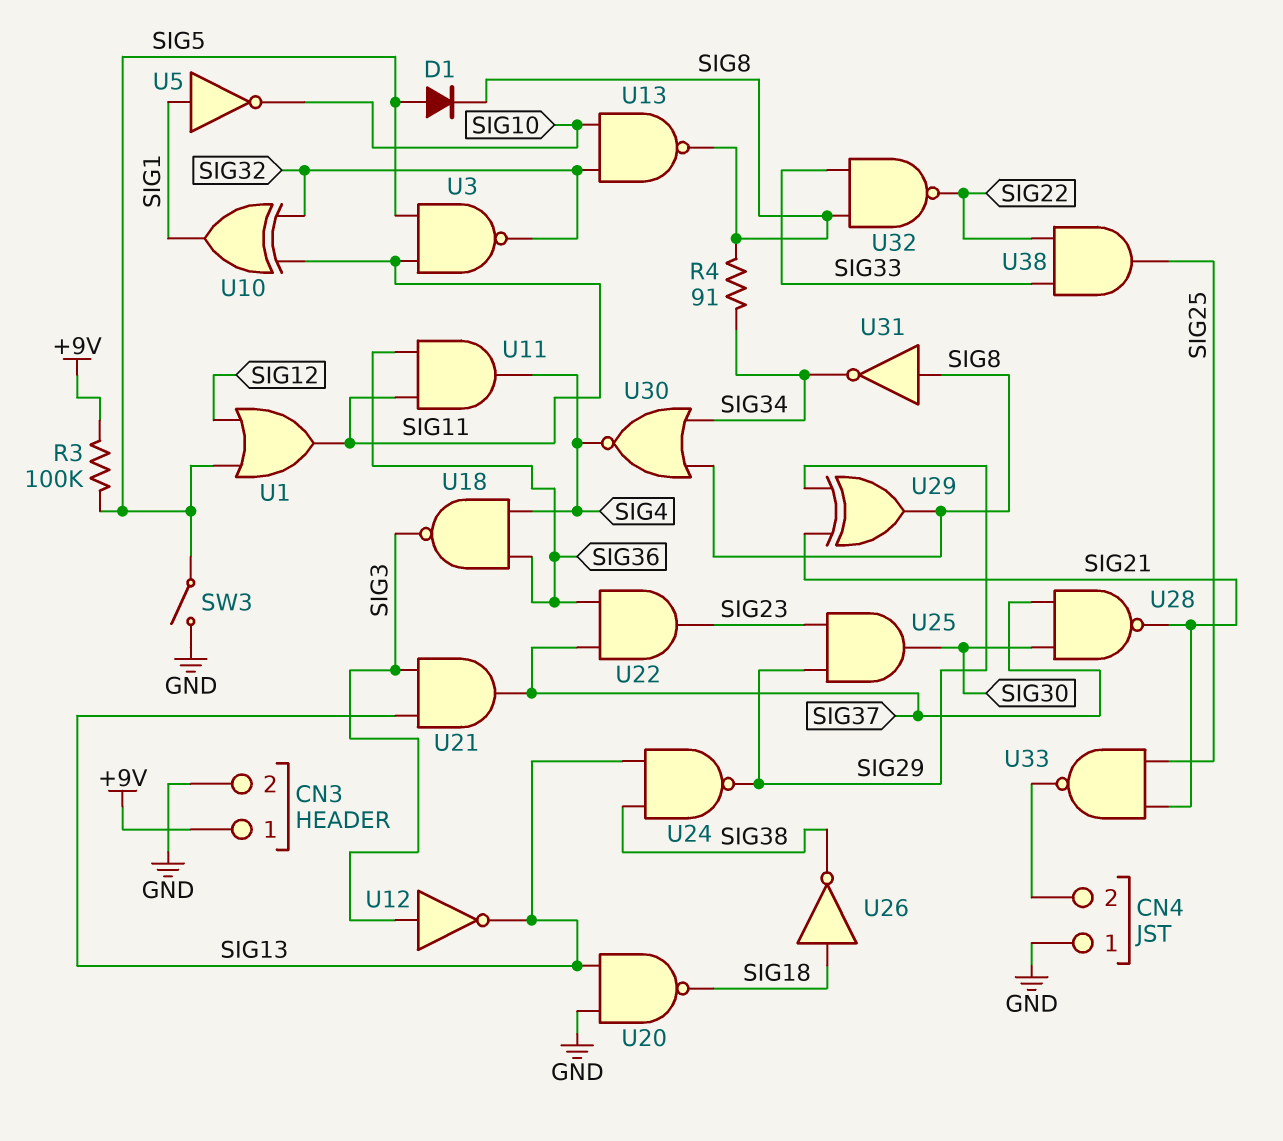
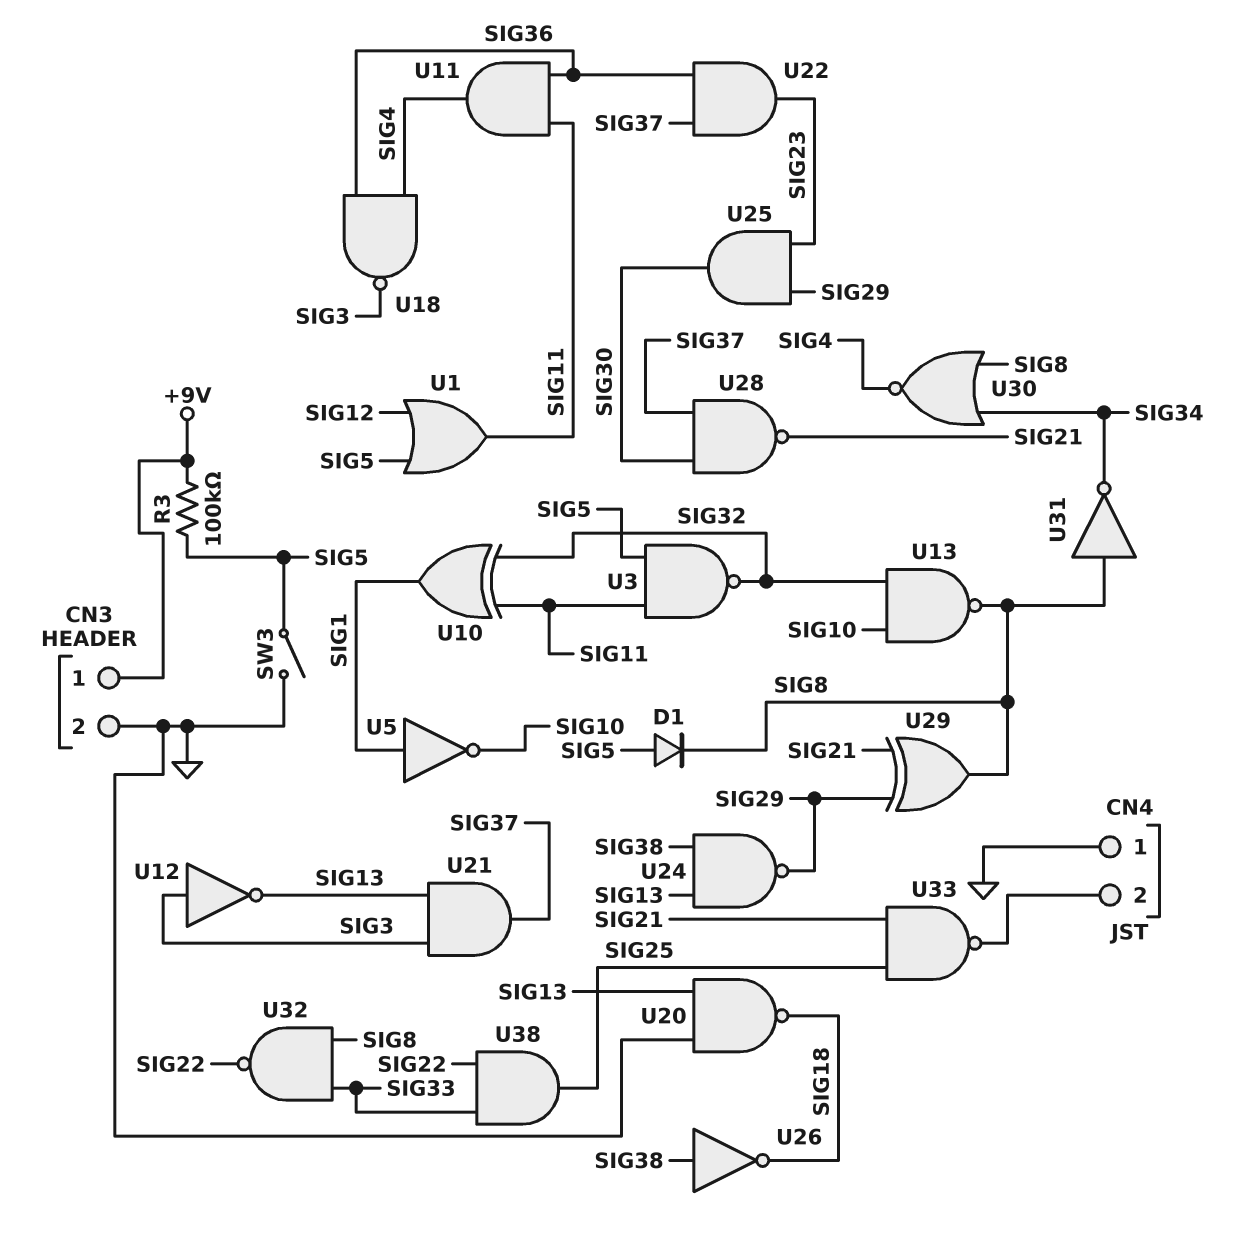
R4: 91 (SIG8, SIG34) -> none
U26: NOT (in SIG18, out SIG38) -> NOT (in SIG38, out SIG18)

